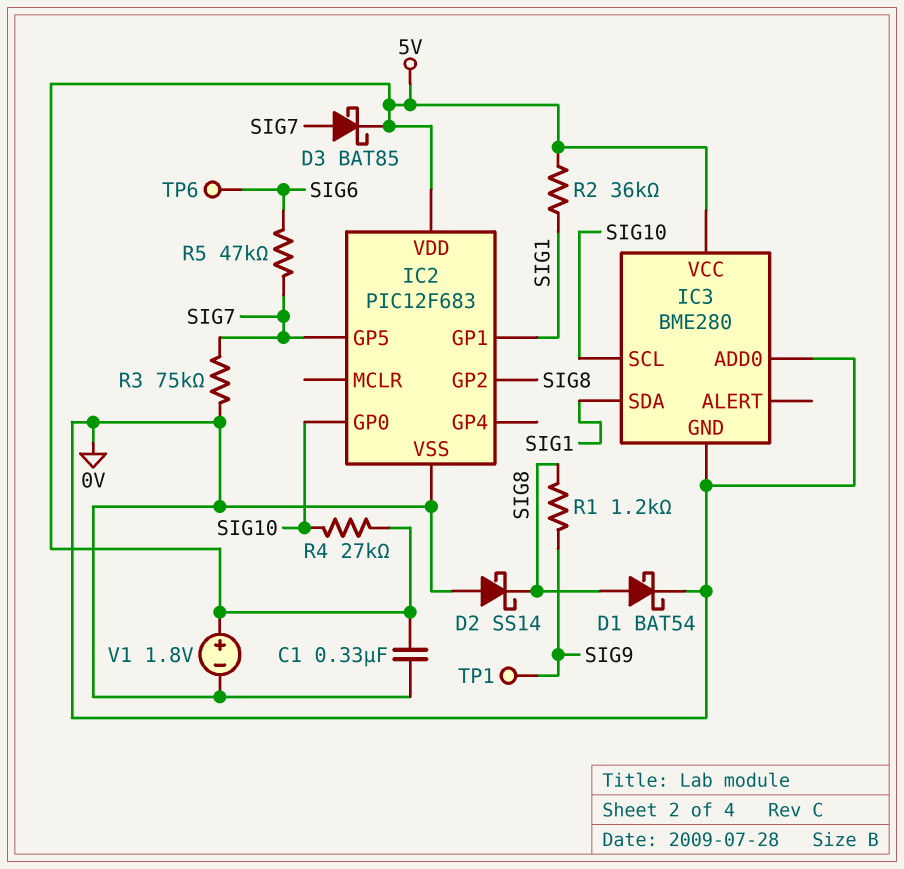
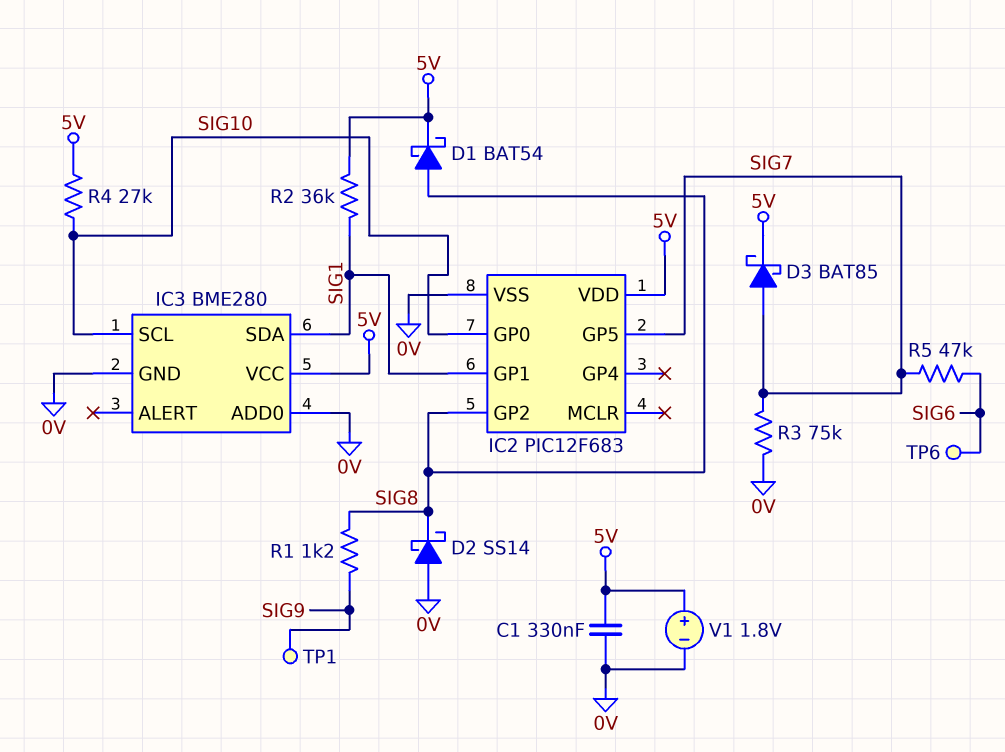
D1: schottky BAT54 (A SIG8, K 0V) -> schottky BAT54 (A SIG8, K 5V)

